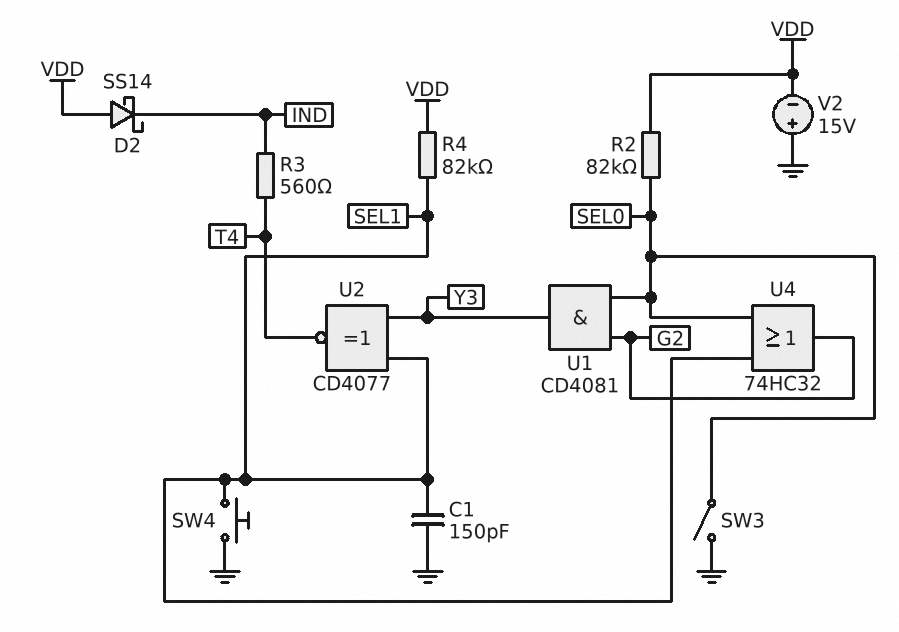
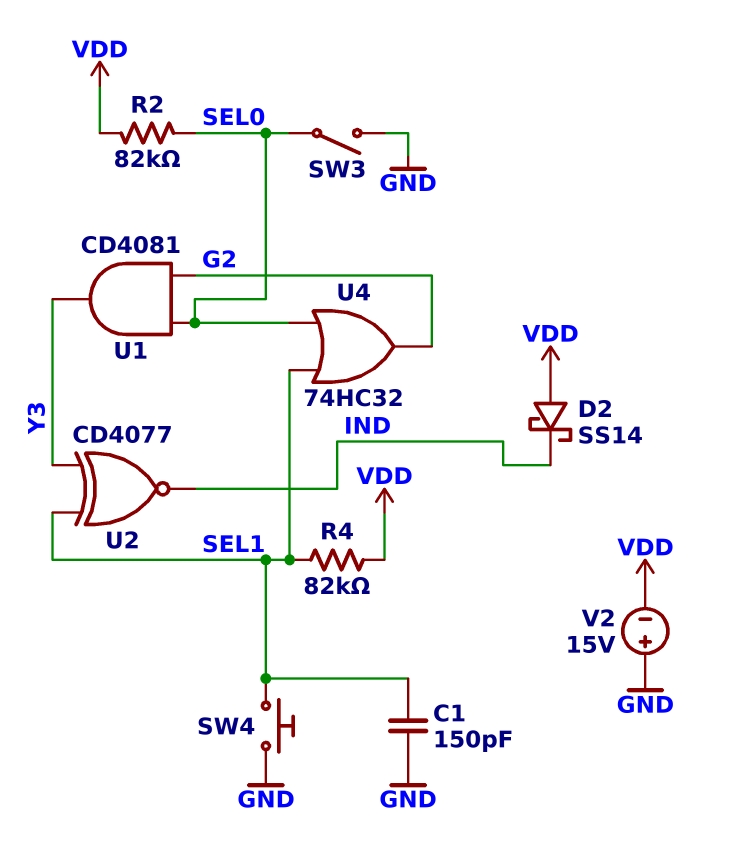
R3: 560 (IND, T4) -> none
U2: XNOR CD4077 (in SEL1, in Y3, out T4) -> XNOR CD4077 (in SEL1, in Y3, out IND)

